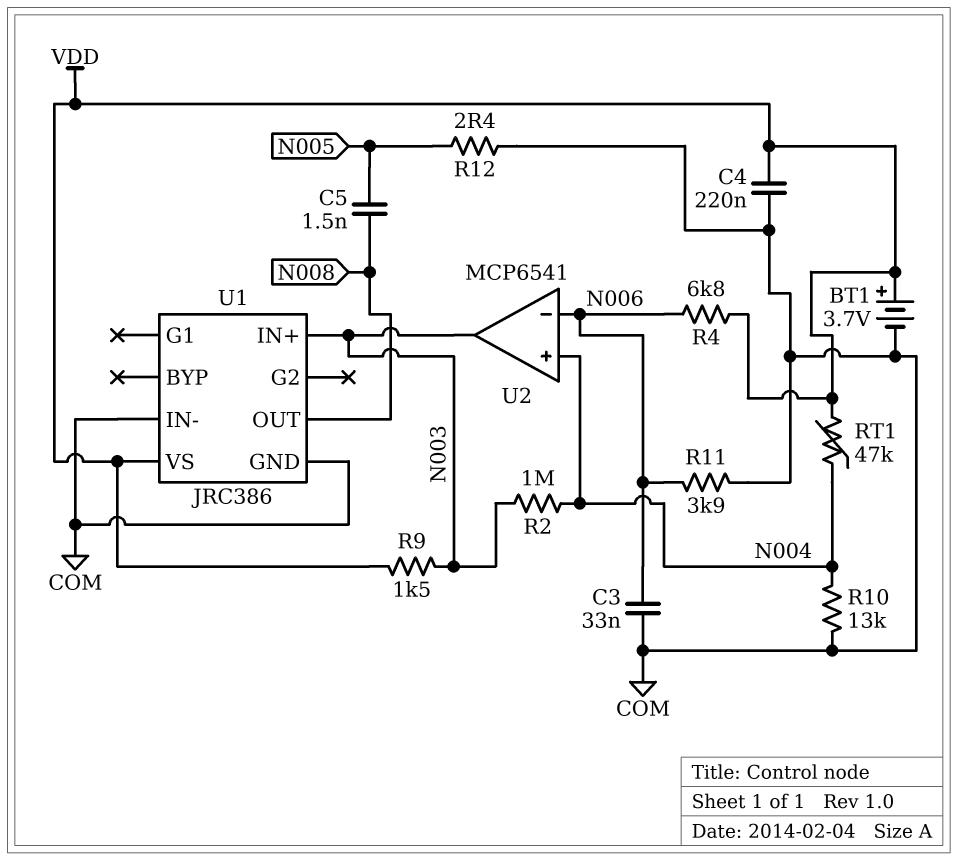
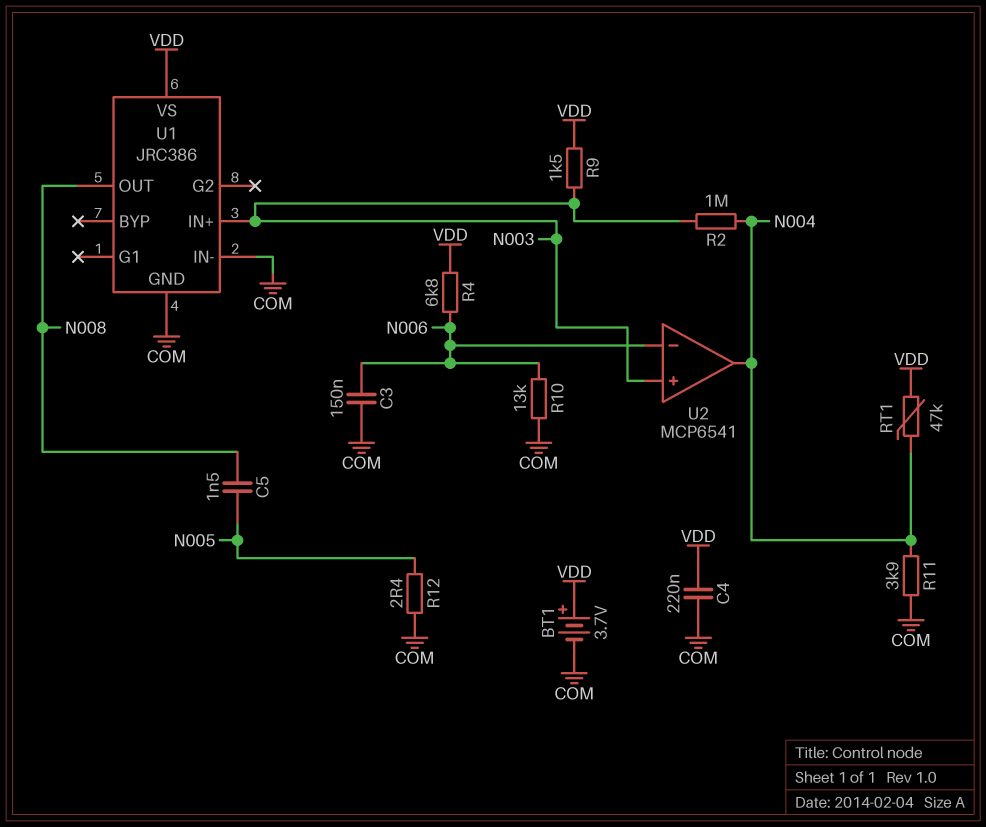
C3: 33nF (COM, N006) -> 150nF (COM, N006)
R10: 13k (COM, N004) -> 13k (COM, N006)
R11: 3.9k (COM, N006) -> 3.9k (COM, N004)
U2 pin in+: N004 -> N003
U2 pin out: N003 -> N004

